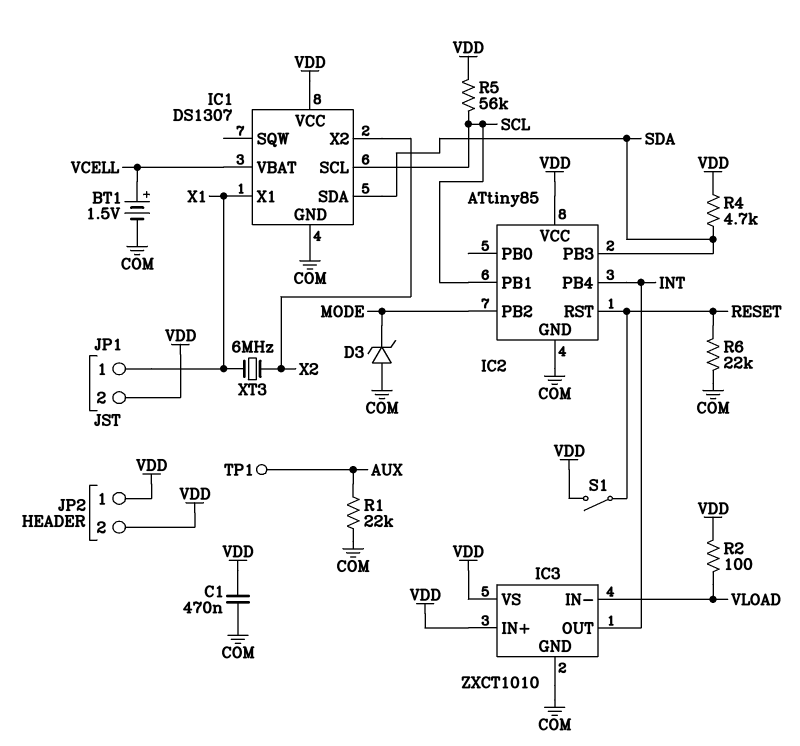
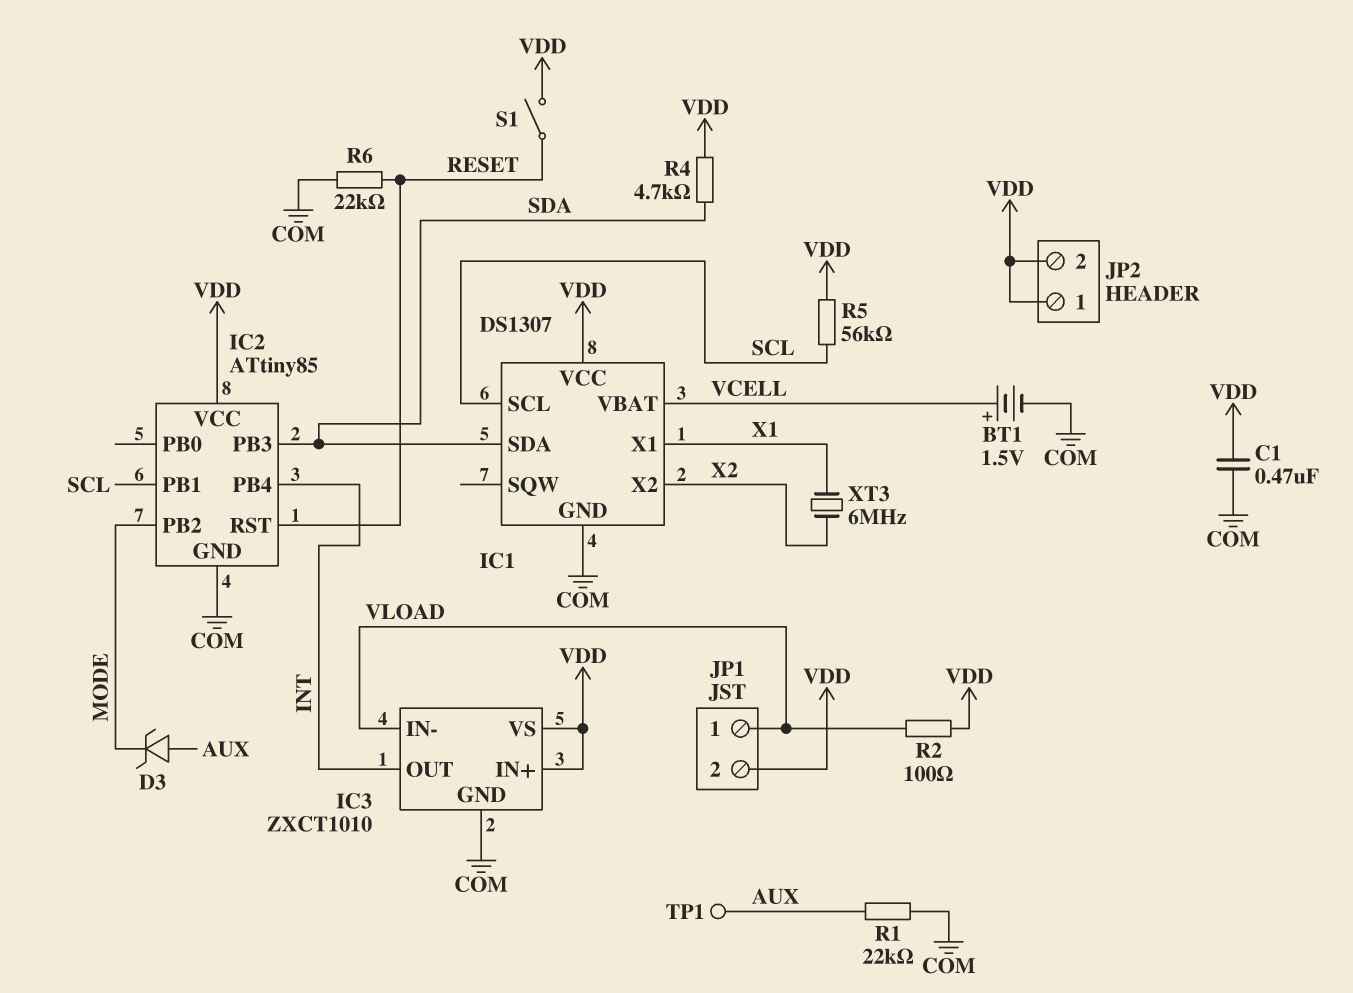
D3: zener (A COM, K MODE) -> zener (A AUX, K MODE)
JP1 pin 1: X1 -> VLOAD

